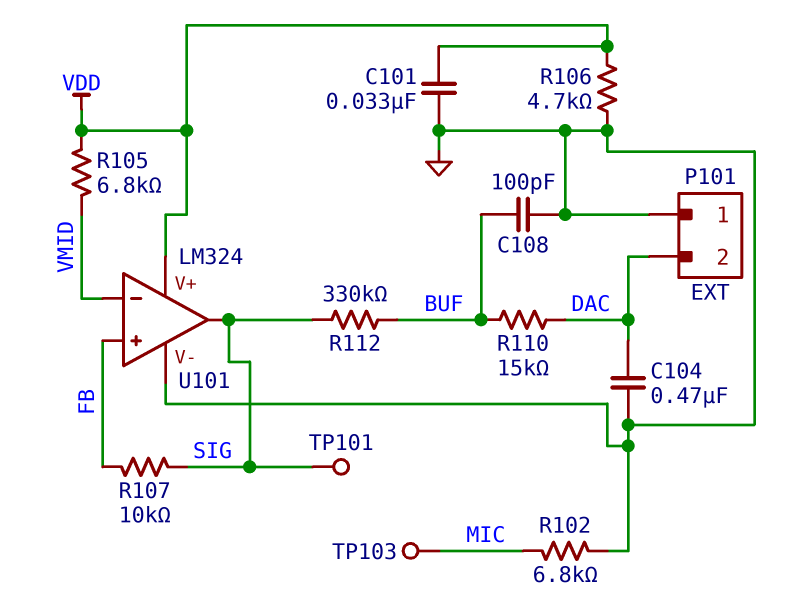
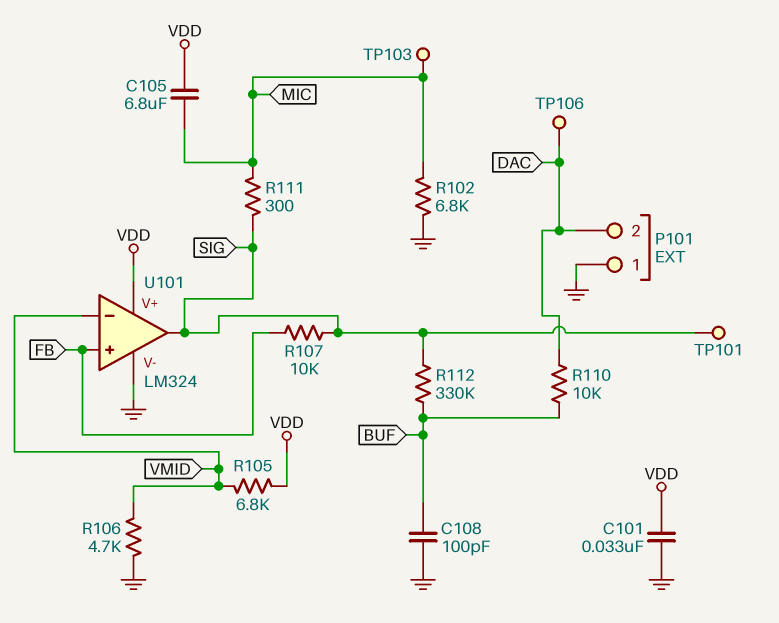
C104: 470nF (DAC, GND) -> none
C105: none -> 6.8uF (MIC, VDD)
R106: 4.7k (GND, VDD) -> 4.7k (GND, VMID)
R110: 15k (BUF, DAC) -> 10k (BUF, DAC)
R111: none -> 300 (MIC, SIG)
TP106: none -> test point (DAC)

